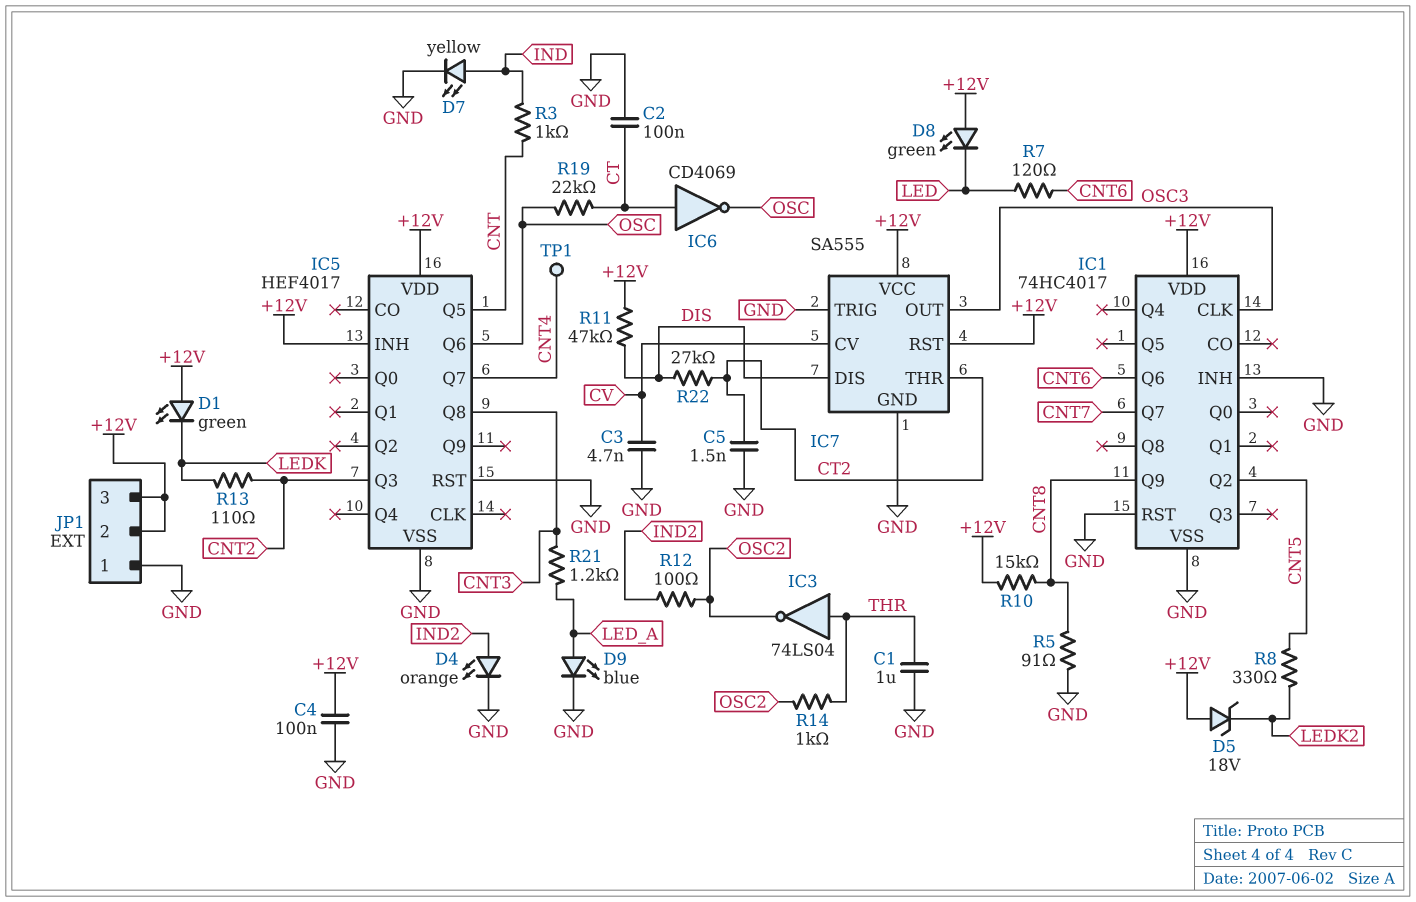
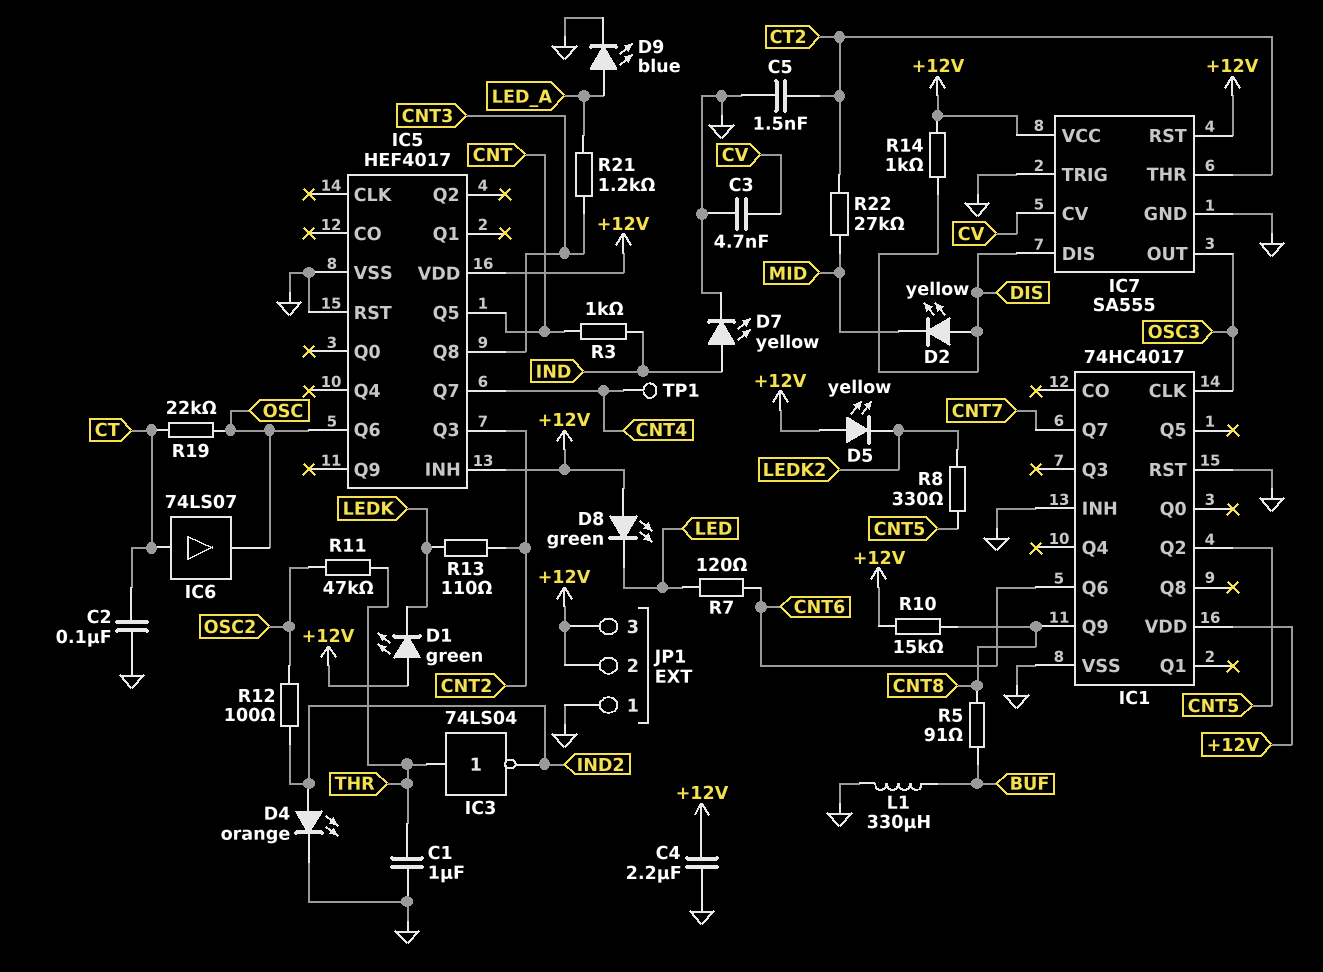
C4: 100nF (+12V, GND) -> 2.2uF (+12V, GND)
D2: none -> LED yellow (A DIS, K MID)
D5: zener 18V (A +12V, K LEDK2) -> LED yellow (A +12V, K LEDK2)
IC3: NOT 74LS04 (in THR, out OSC2) -> NOT 74LS04 (in THR, out IND2)
IC6: NOT CD4069 (in CT, out OSC) -> buffer 74LS07 (in CT, out OSC)
L1: none -> 330uH (BUF, GND)
R5: 91 (CNT8, GND) -> 91 (BUF, CNT8)
R11: 47k (+12V, DIS) -> 47k (OSC2, THR)
R14: 1k (OSC2, THR) -> 1k (+12V, DIS)
R22: 27k (CT2, DIS) -> 27k (CT2, MID)

